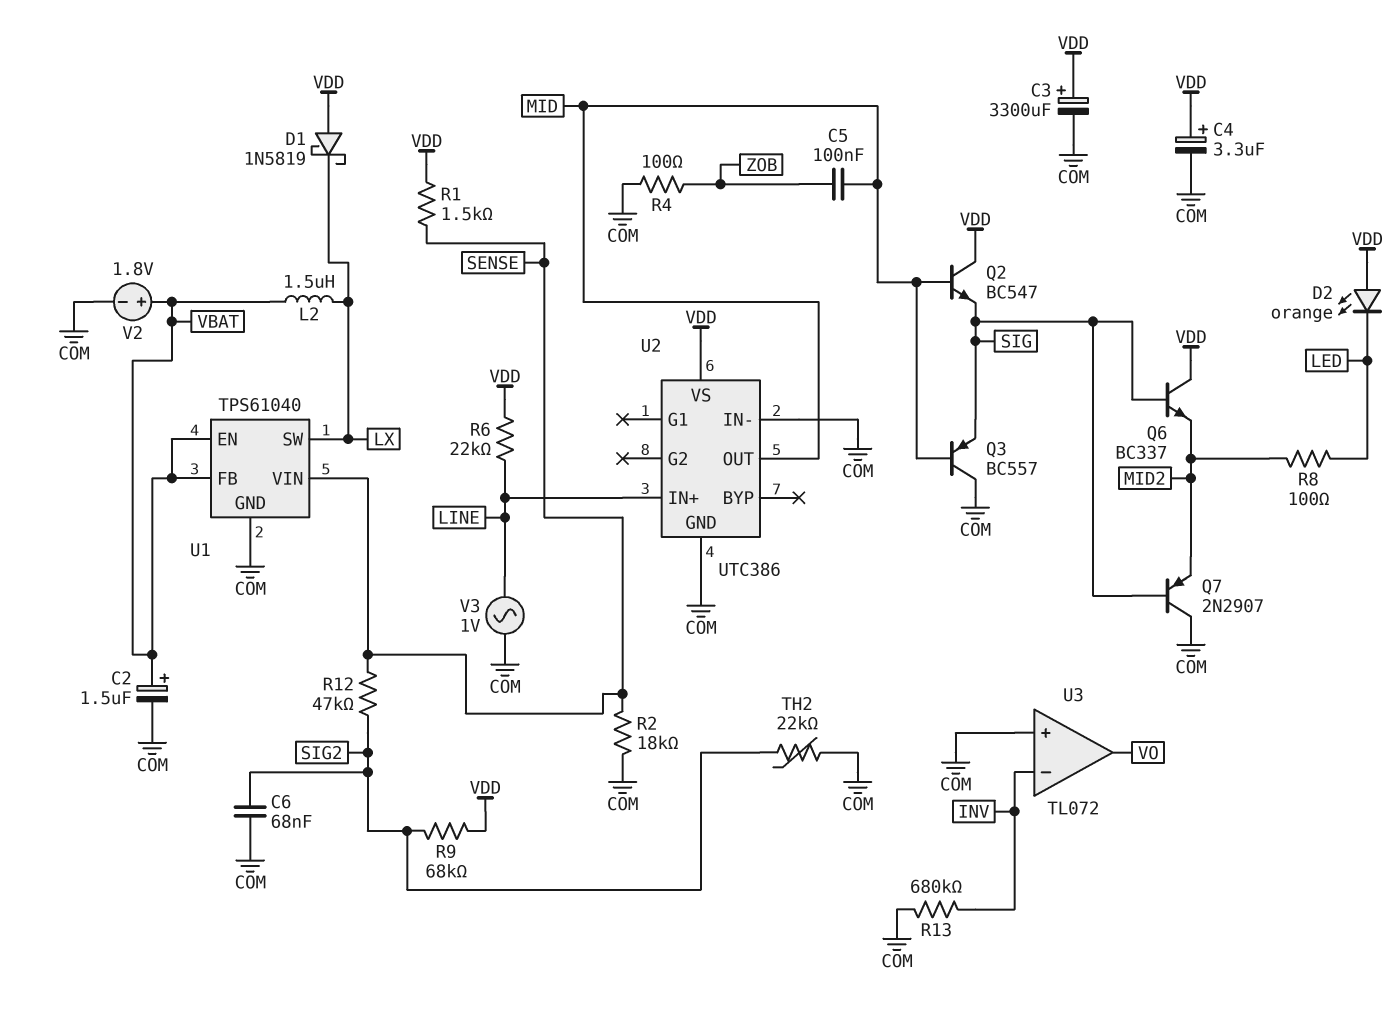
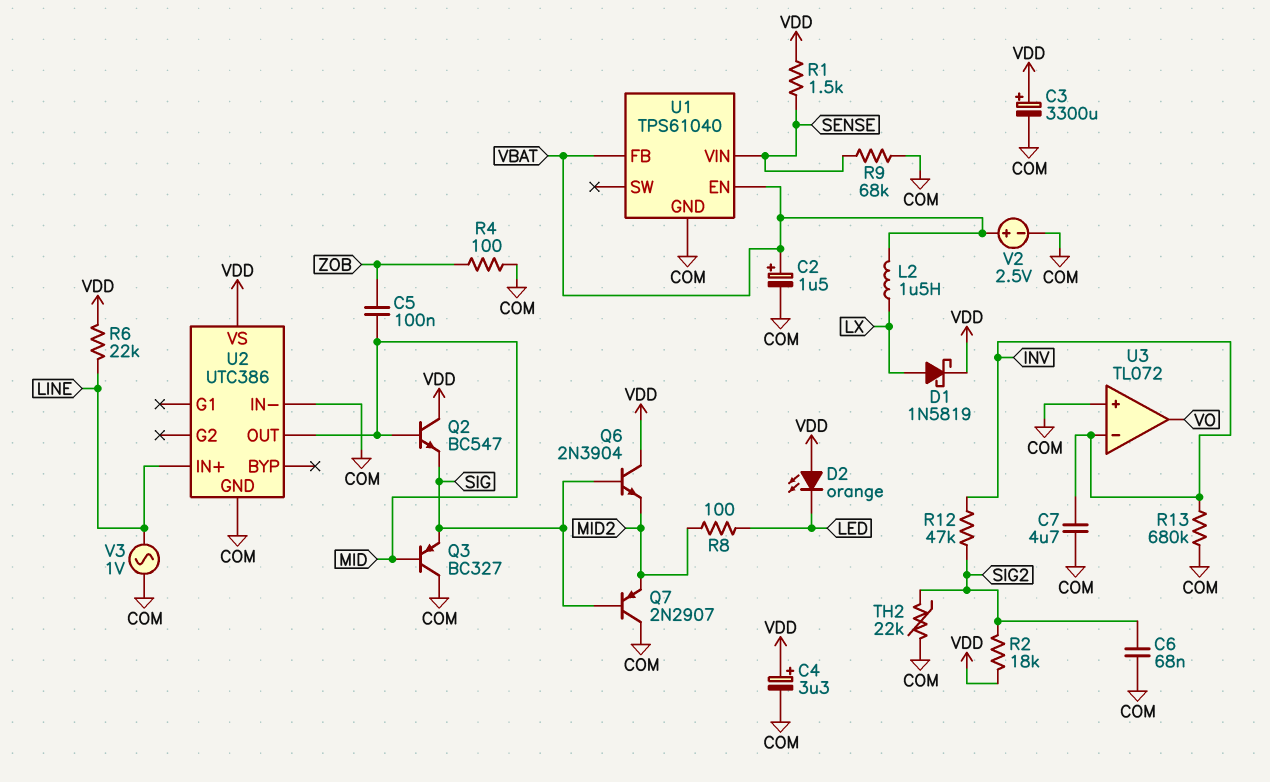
C7: none -> 4.7uF (COM, INV)
D1: schottky 1N5819 (A VDD, K LX) -> schottky 1N5819 (A LX, K VDD)
Q3: PNP BC557 (B MID, C COM, E SIG) -> PNP BC327 (B MID, C COM, E SIG)
Q6: NPN BC337 (B SIG, C VDD, E MID2) -> NPN 2N3904 (B SIG, C VDD, E MID2)
R2: 18k (COM, SENSE) -> 18k (SIG2, VDD)
R9: 68k (SIG2, VDD) -> 68k (COM, SENSE)
R12: 47k (SENSE, SIG2) -> 47k (INV, SIG2)
U1 pin SW: LX -> none
V2: 1.8V (plus VBAT, minus COM) -> 2.5V (plus VBAT, minus COM)

